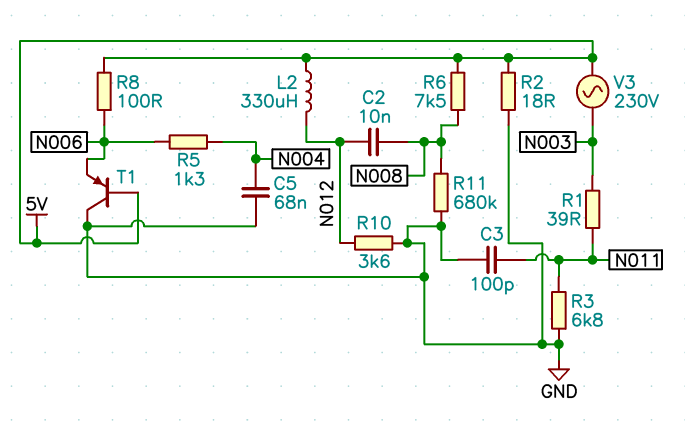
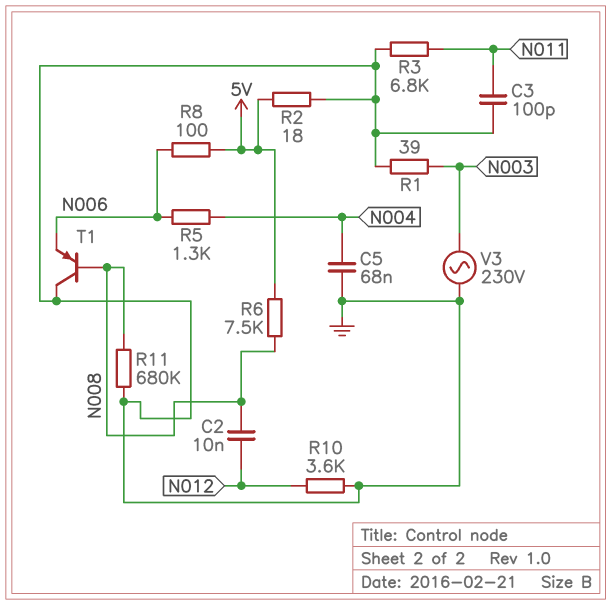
L2: 330uH (5V, N012) -> none
R1: 39 (N003, N011) -> 39 (GND, N003)
T1: PNP (B 5V, C GND, E N006) -> PNP (B N008, C GND, E N006)
V3: AC 230V (5V, N003) -> AC 230V (GND, N003)

